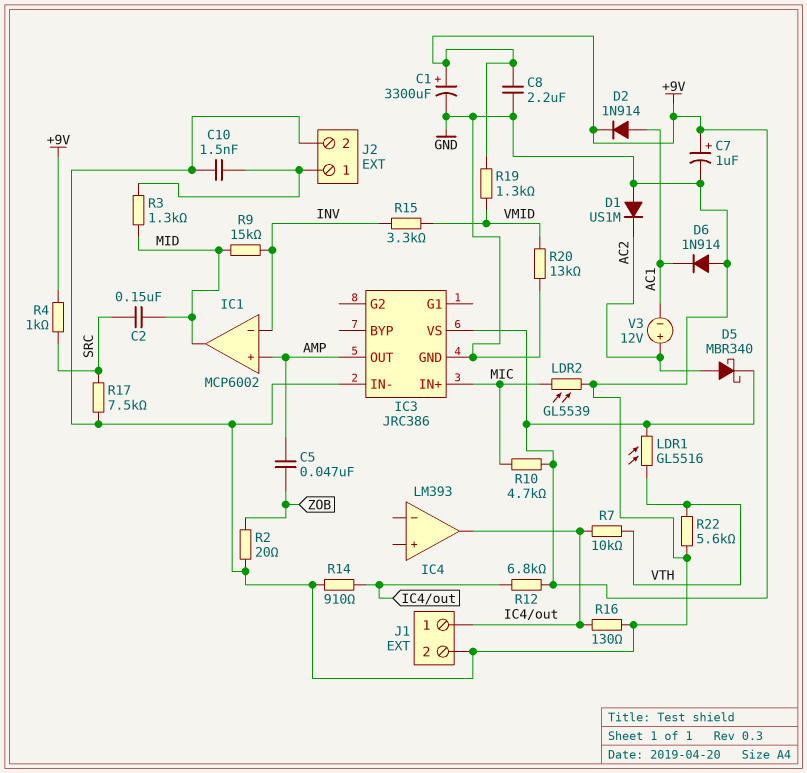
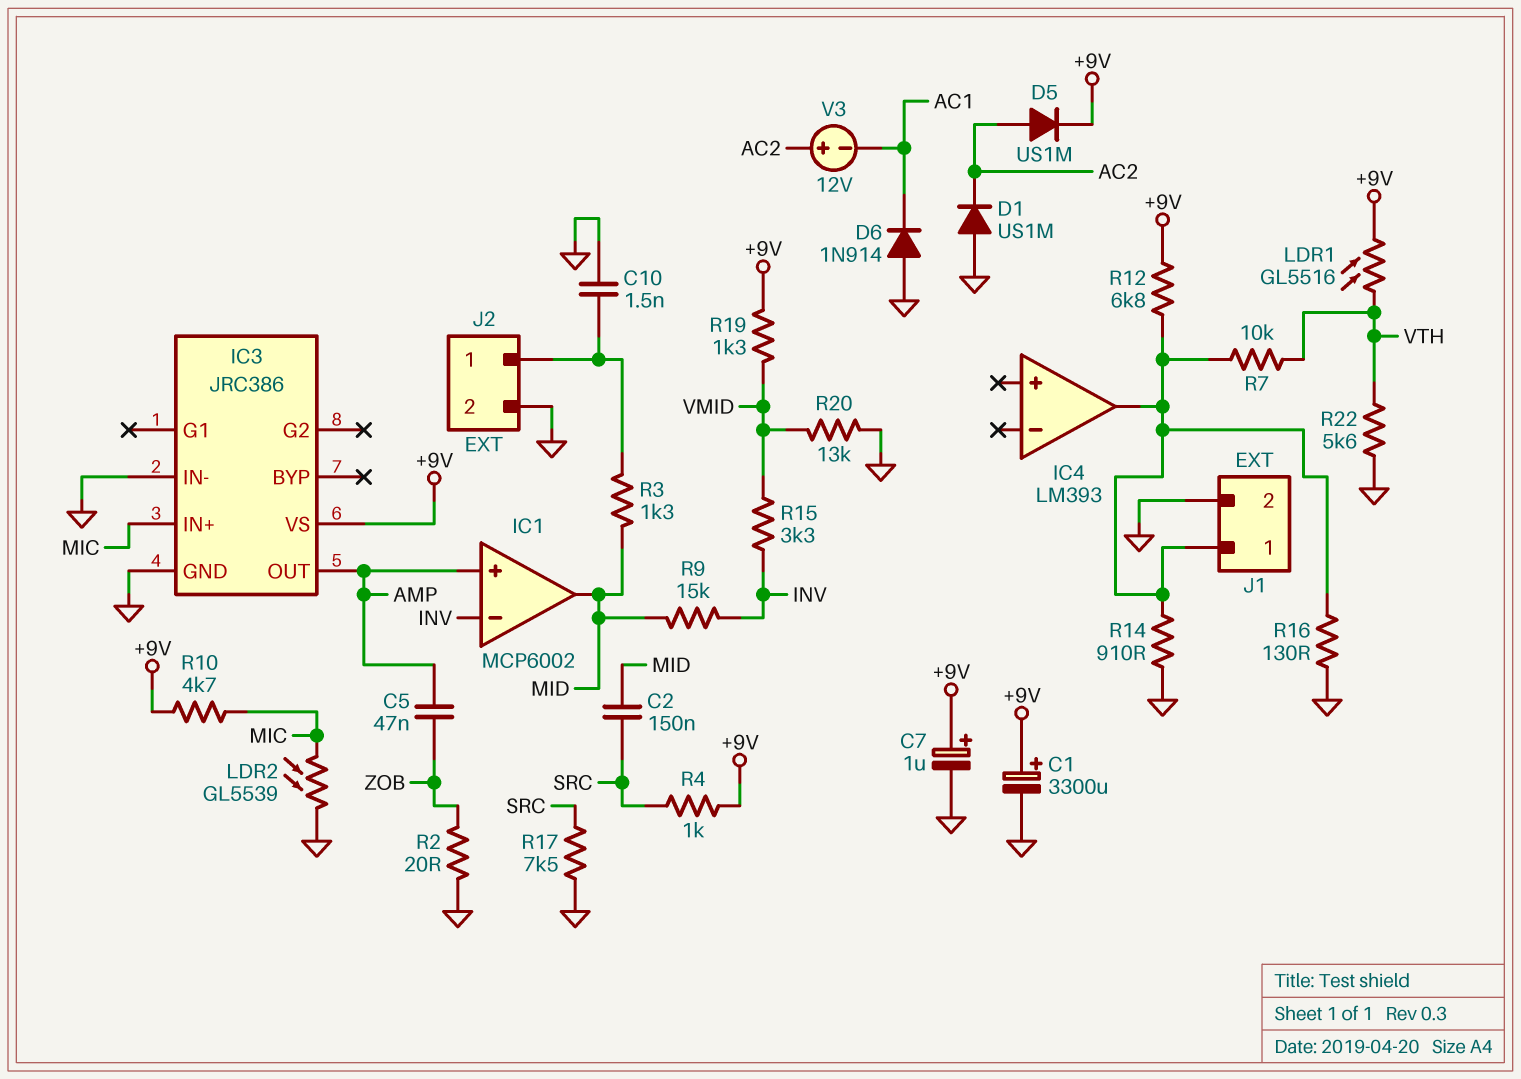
C8: 2.2uF (+9V, GND) -> none
D2: diode 1N914 (A AC1, K +9V) -> none
D5: schottky MBR340 (A AC2, K +9V) -> diode US1M (A AC2, K +9V)

